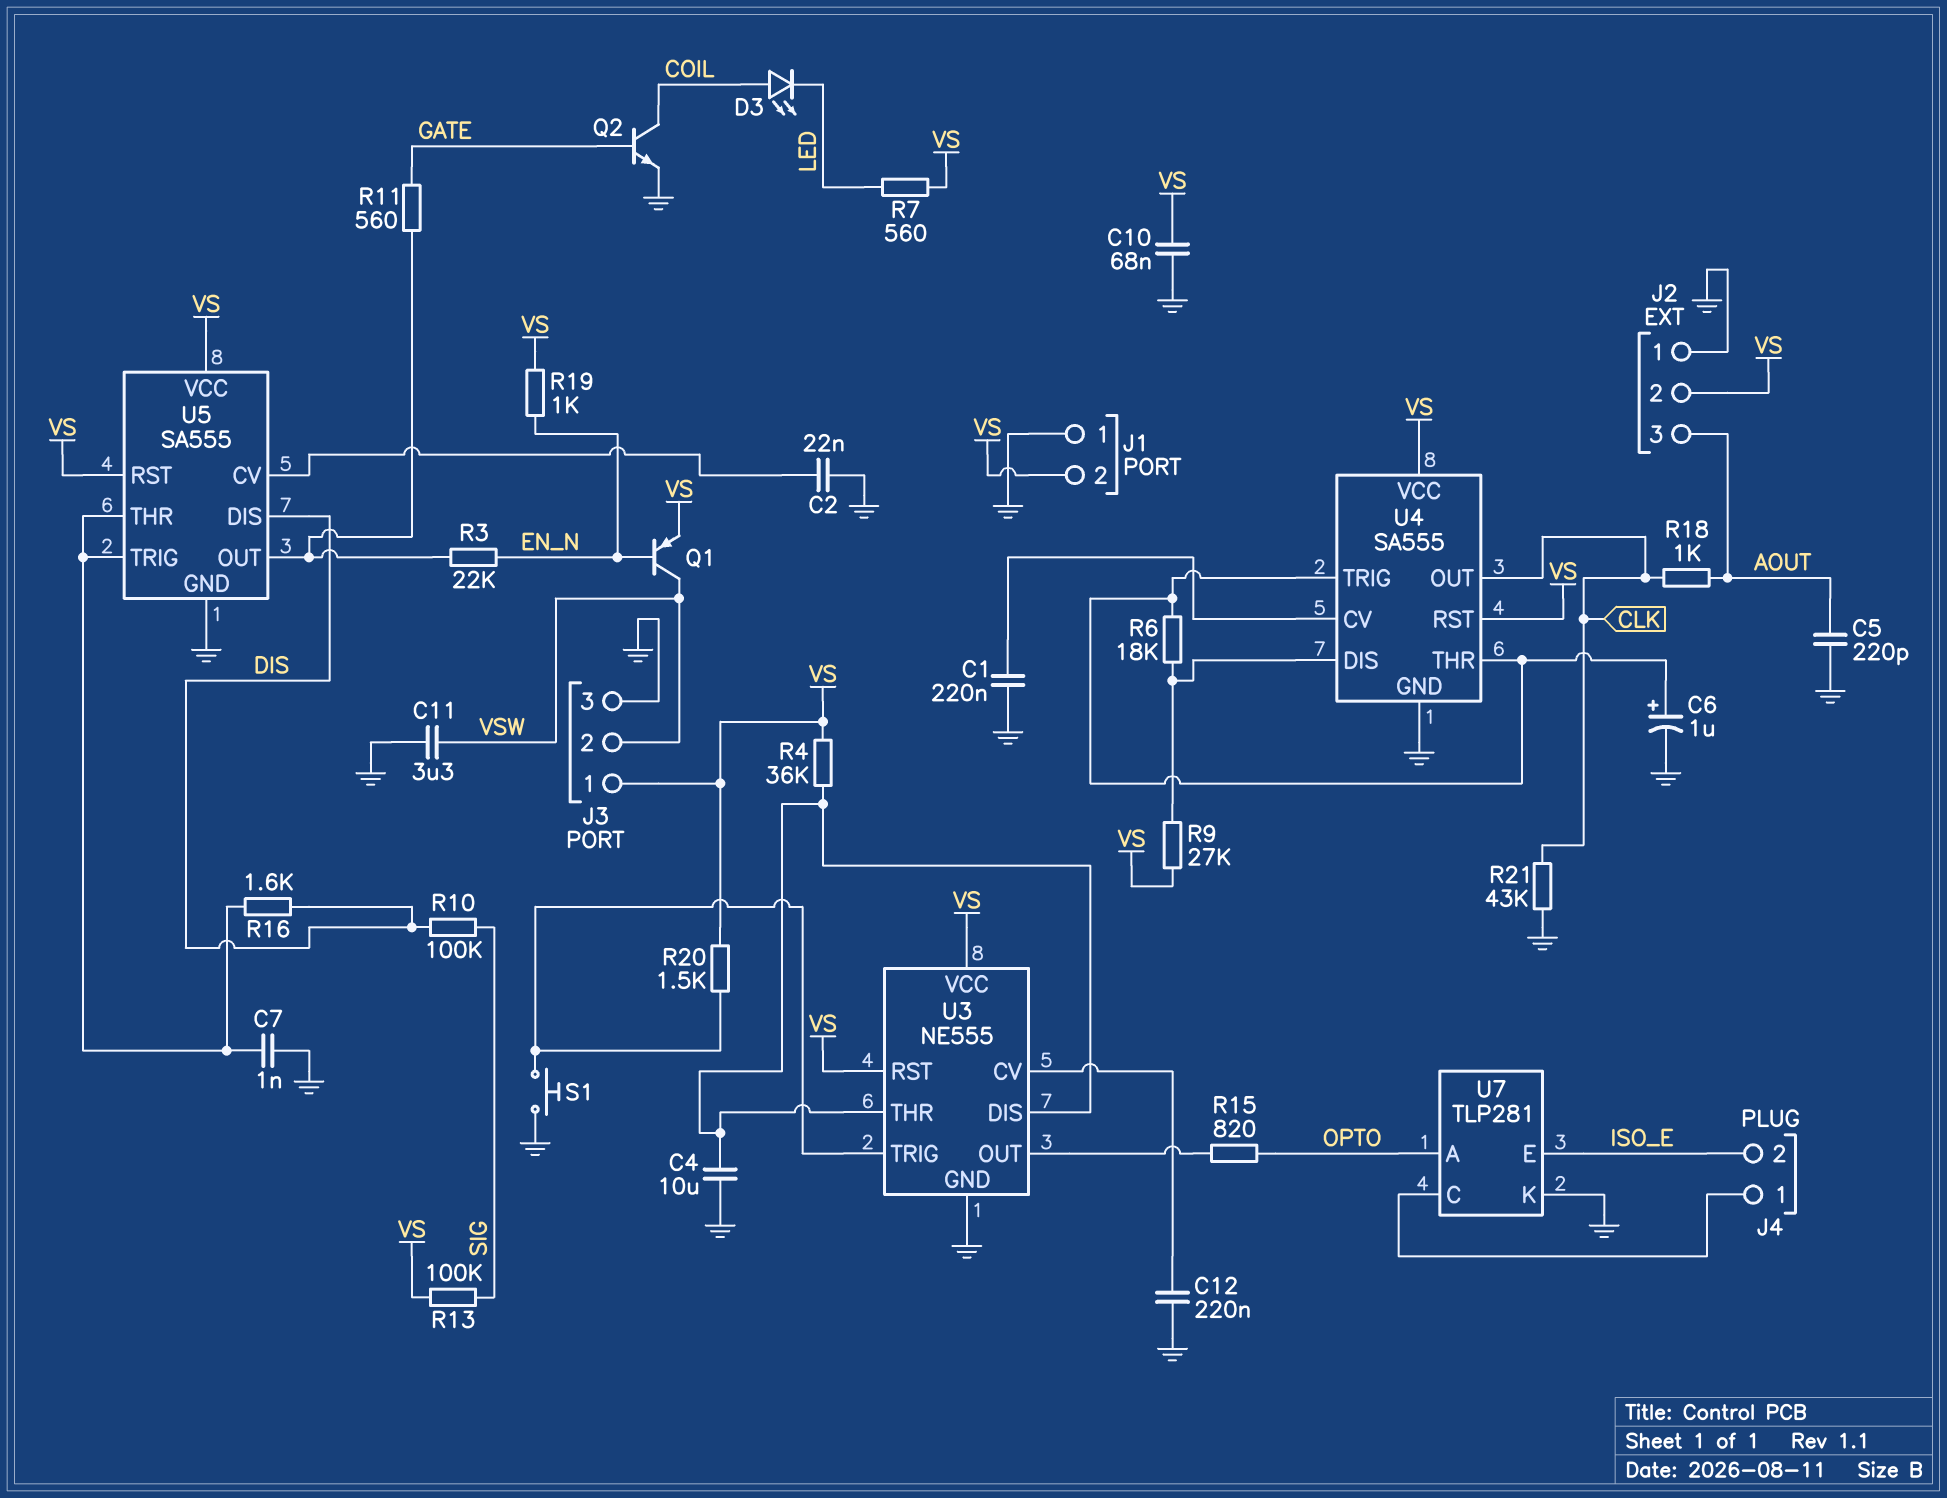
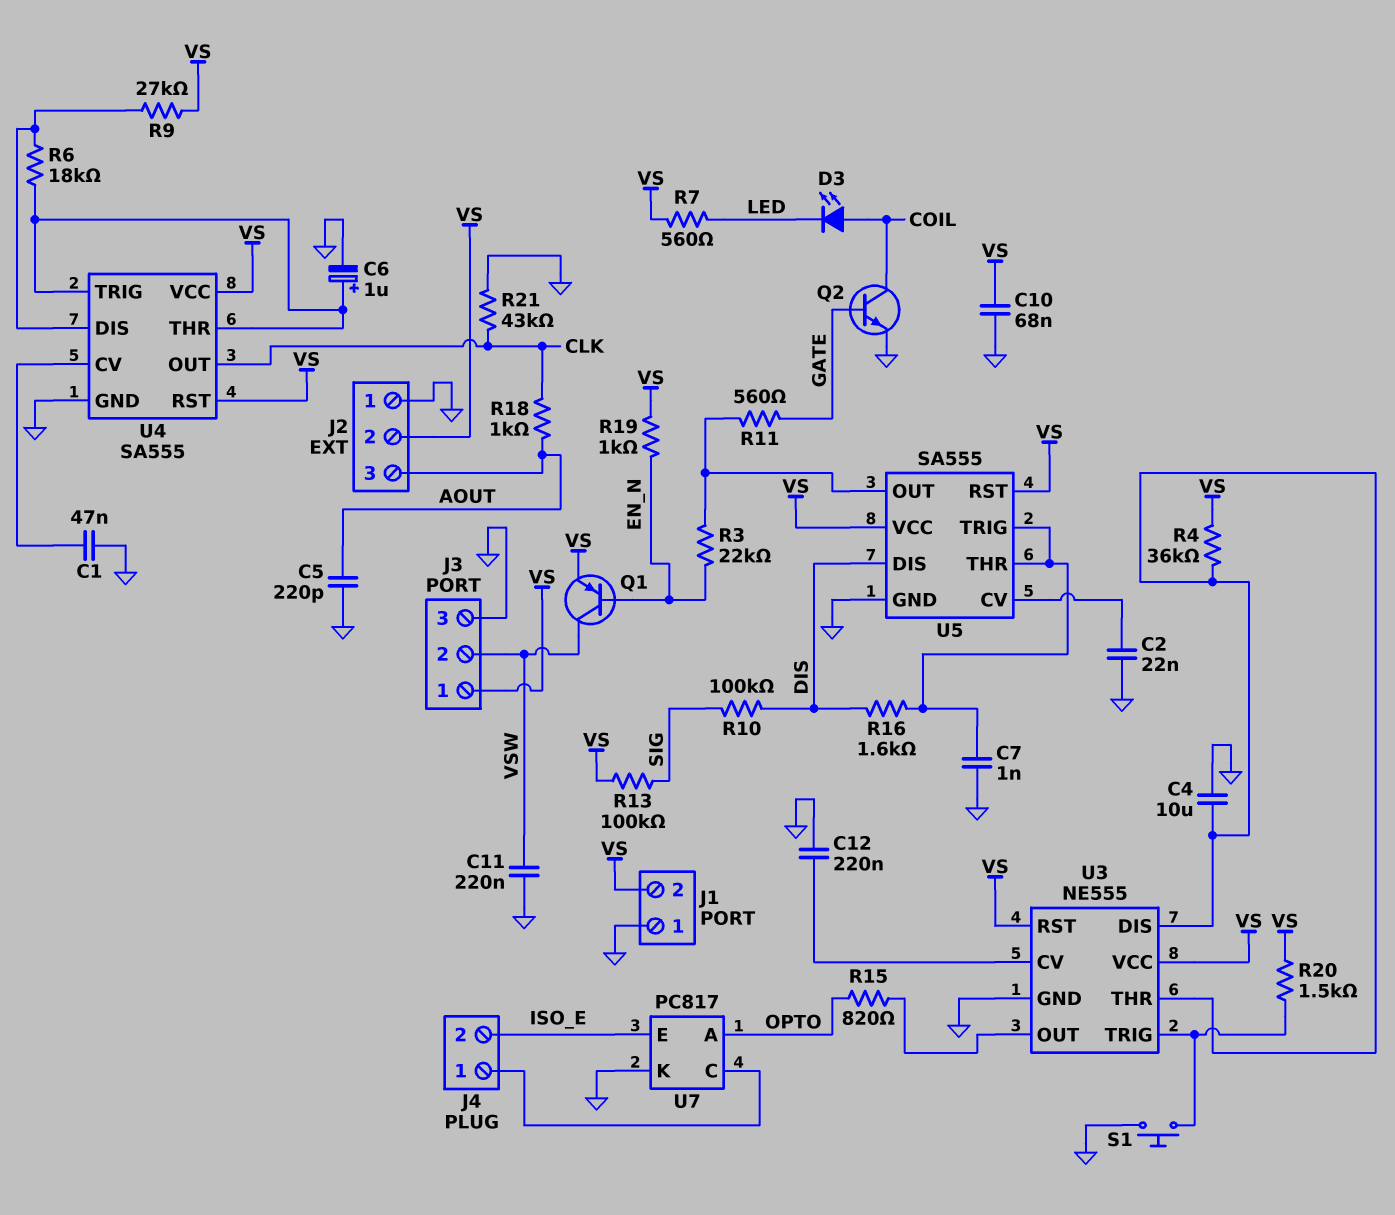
C1: 220nF (GND, U4/CV) -> 47nF (GND, U4/CV)
C11: 3.3uF (GND, VSW) -> 220nF (GND, VSW)
U7: TLP281 -> PC817

